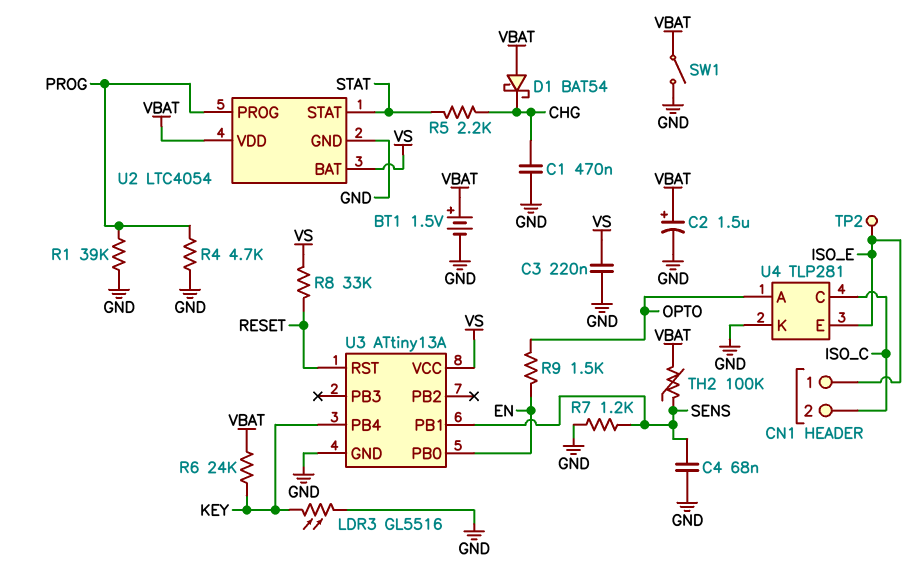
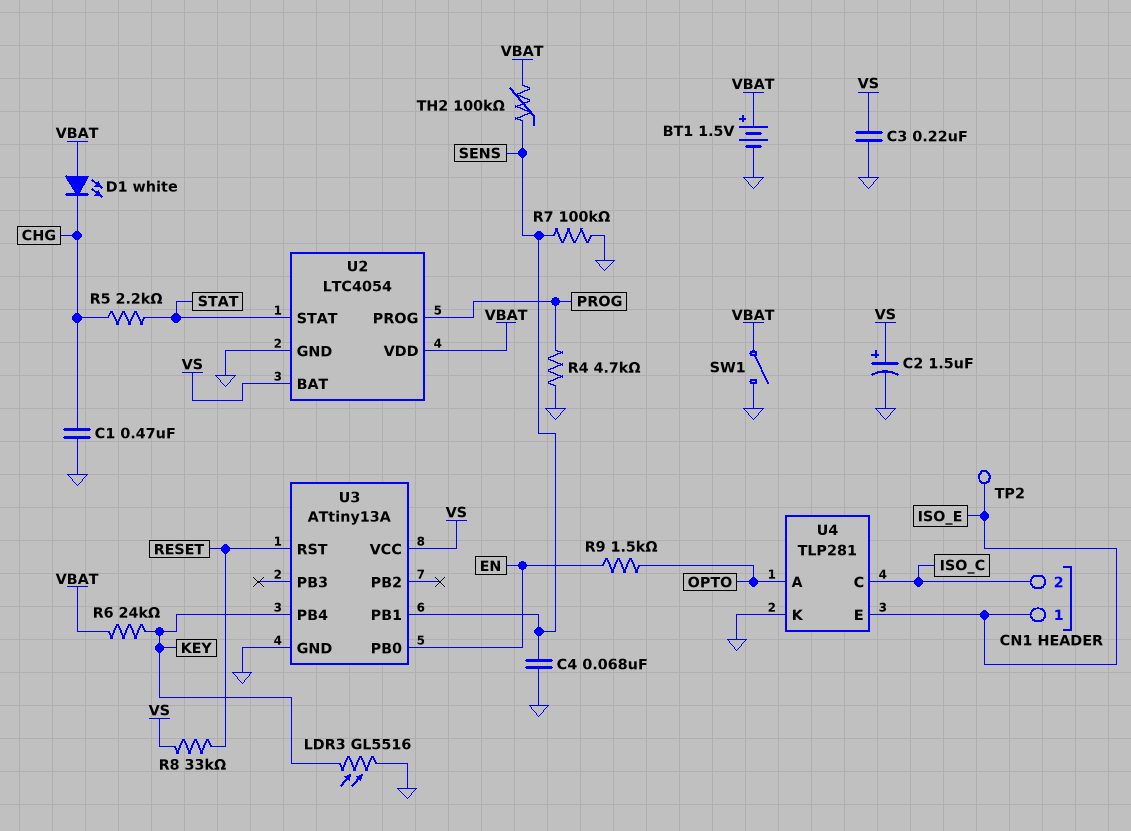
C2: 1.5uF (plus VBAT, minus GND) -> 1.5uF (plus VS, minus GND)
D1: schottky BAT54 (A VBAT, K CHG) -> LED white (A VBAT, K CHG)
R1: 39k (GND, PROG) -> none
R7: 1.2k (GND, SENS) -> 100k (GND, SENS)

